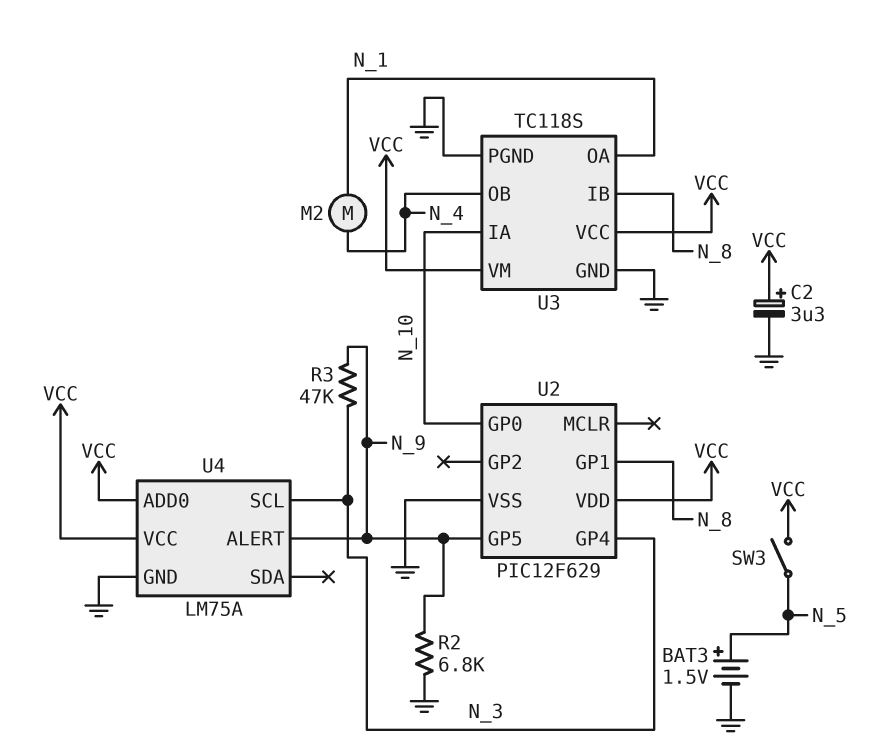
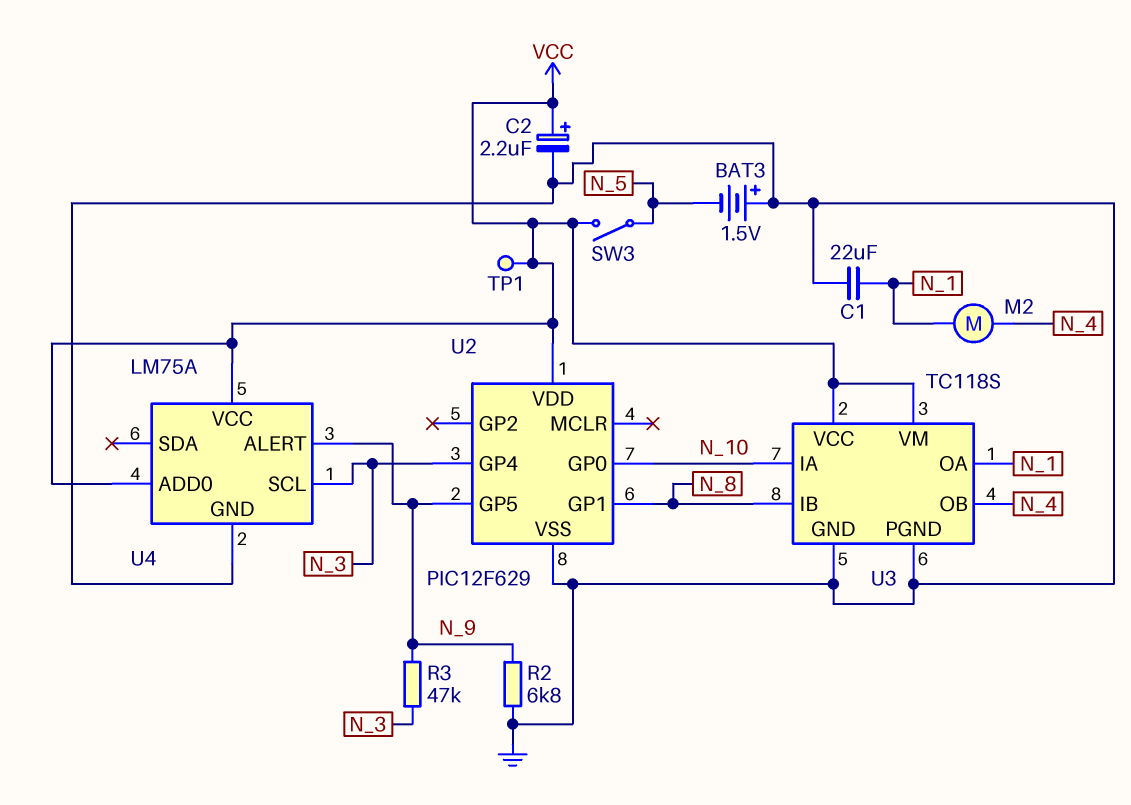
BAT3: 1.5V (plus N_5, minus GND) -> 1.5V (plus GND, minus N_5)
C1: none -> 22uF (GND, N_1)
C2: 3.3uF (plus VCC, minus GND) -> 2.2uF (plus VCC, minus GND)
TP1: none -> test point (VCC)

